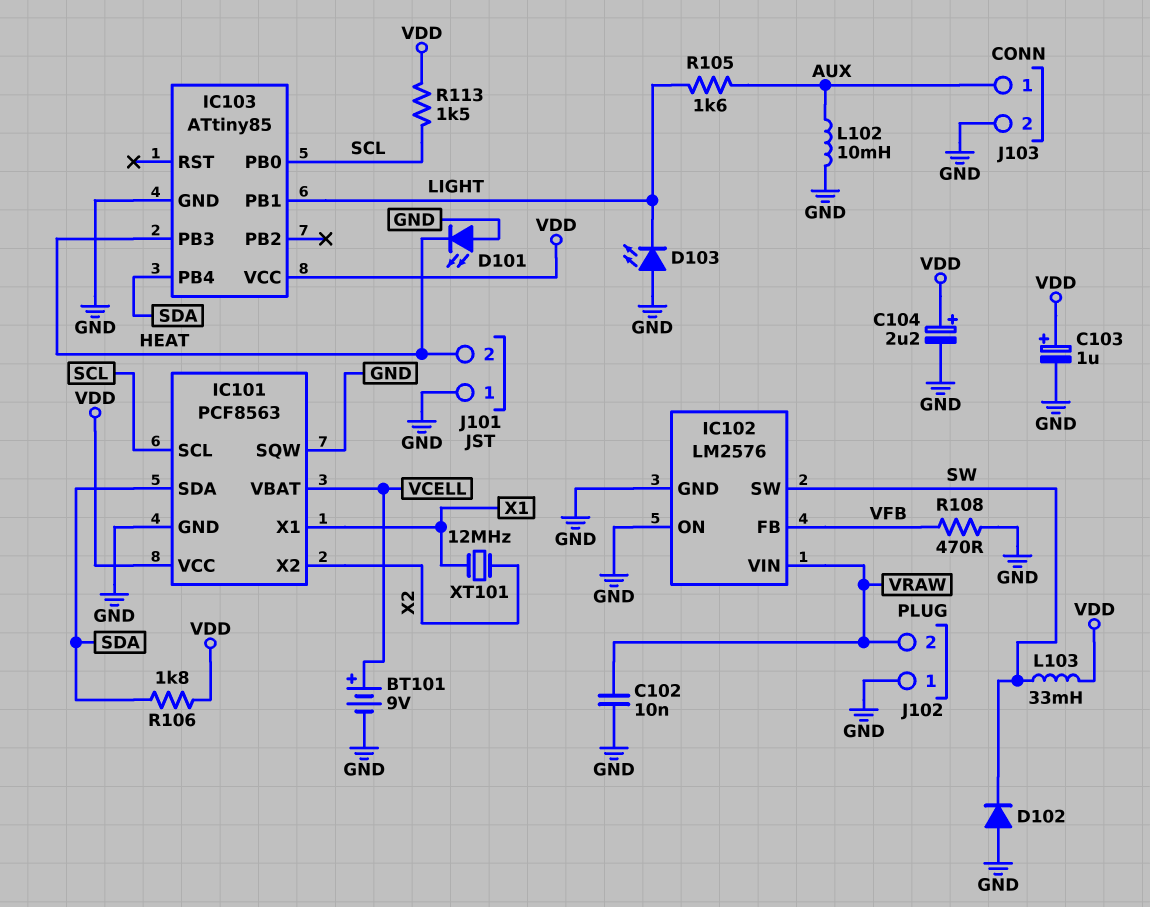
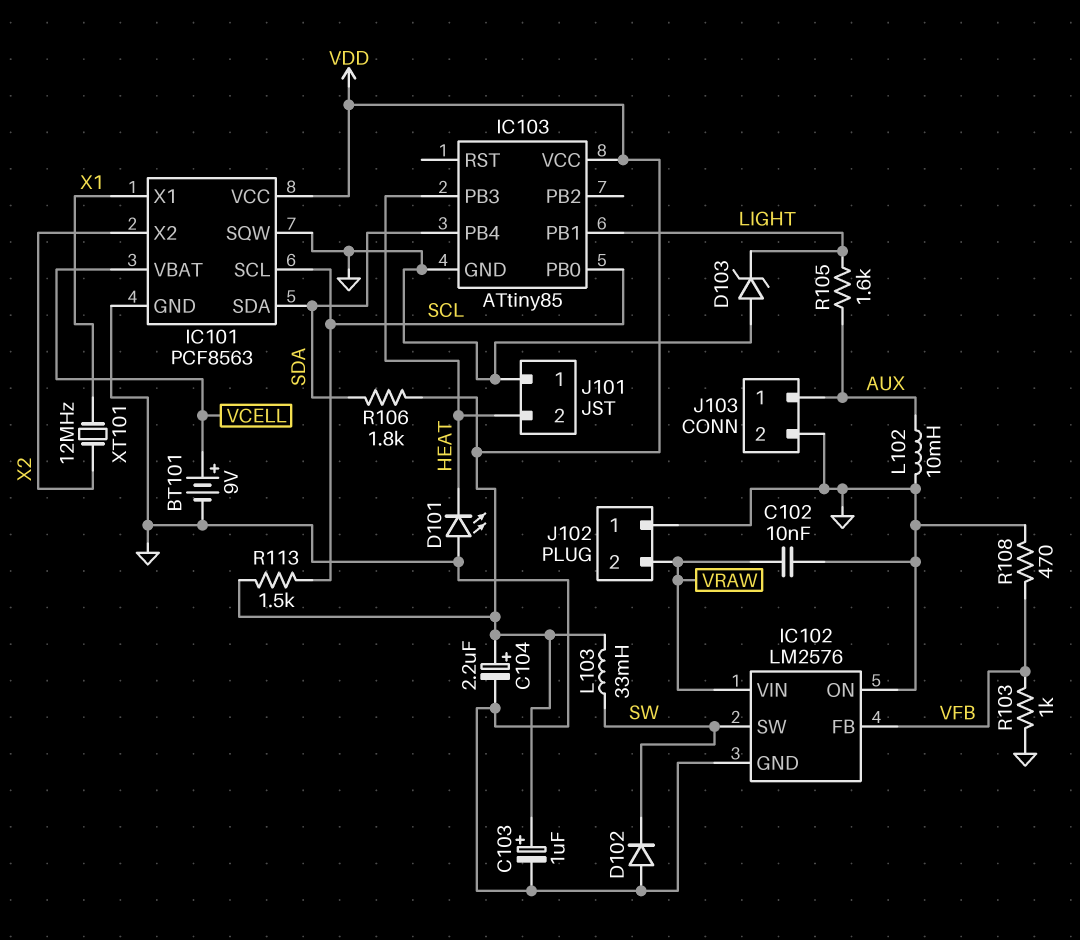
D103: LED (A GND, K LIGHT) -> zener (A GND, K LIGHT)
R103: none -> 1k (GND, VFB)

